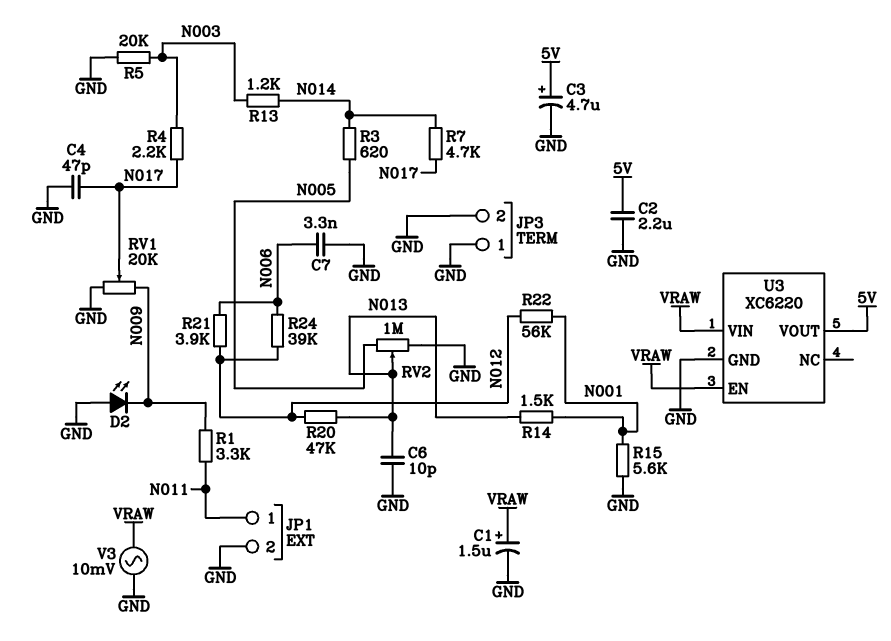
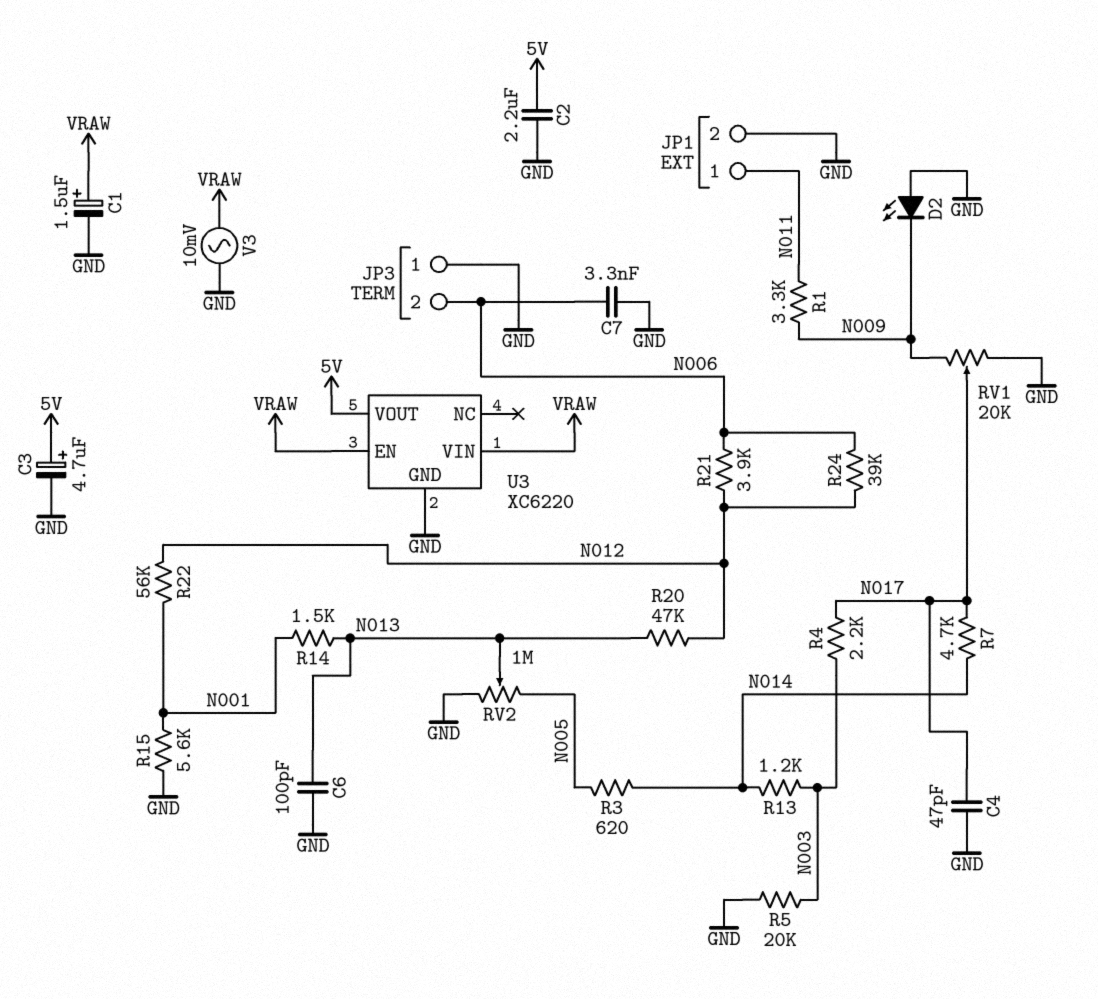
C6: 10pF (GND, N013) -> 100pF (GND, N013)
JP3 pin 2: GND -> N006

